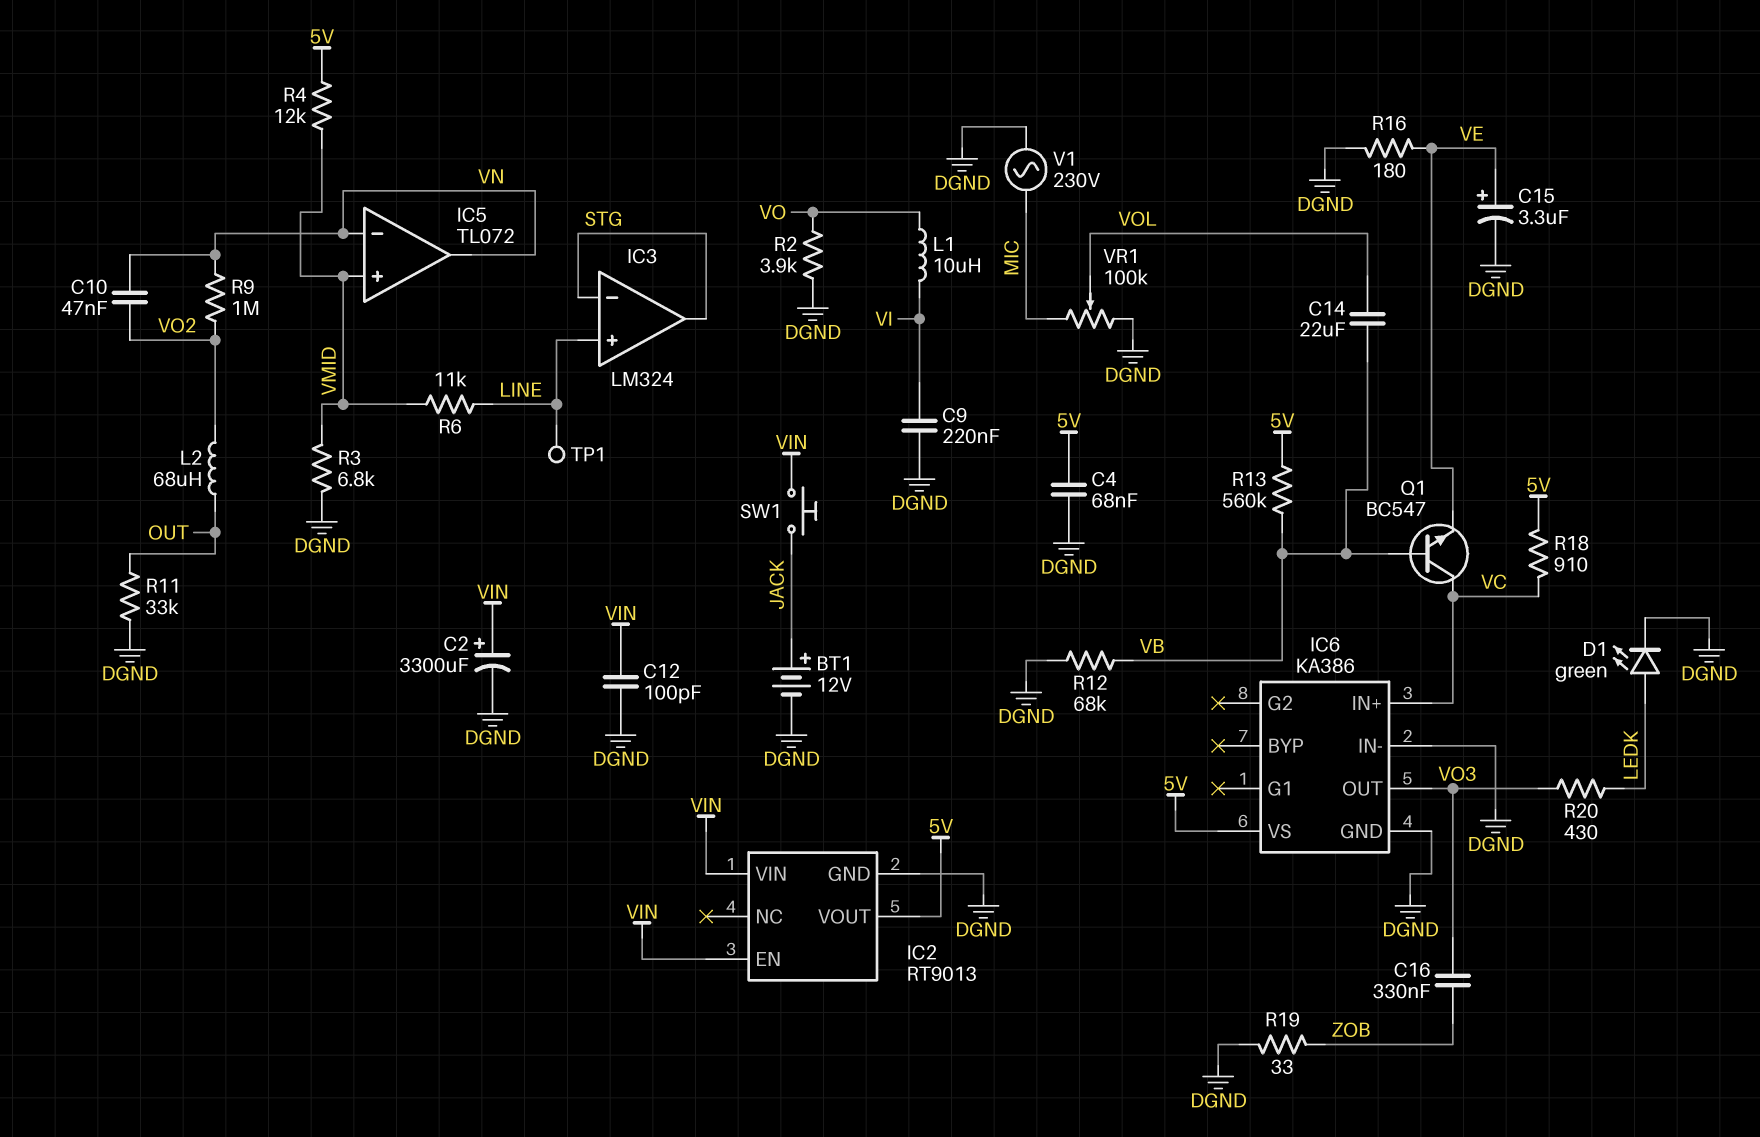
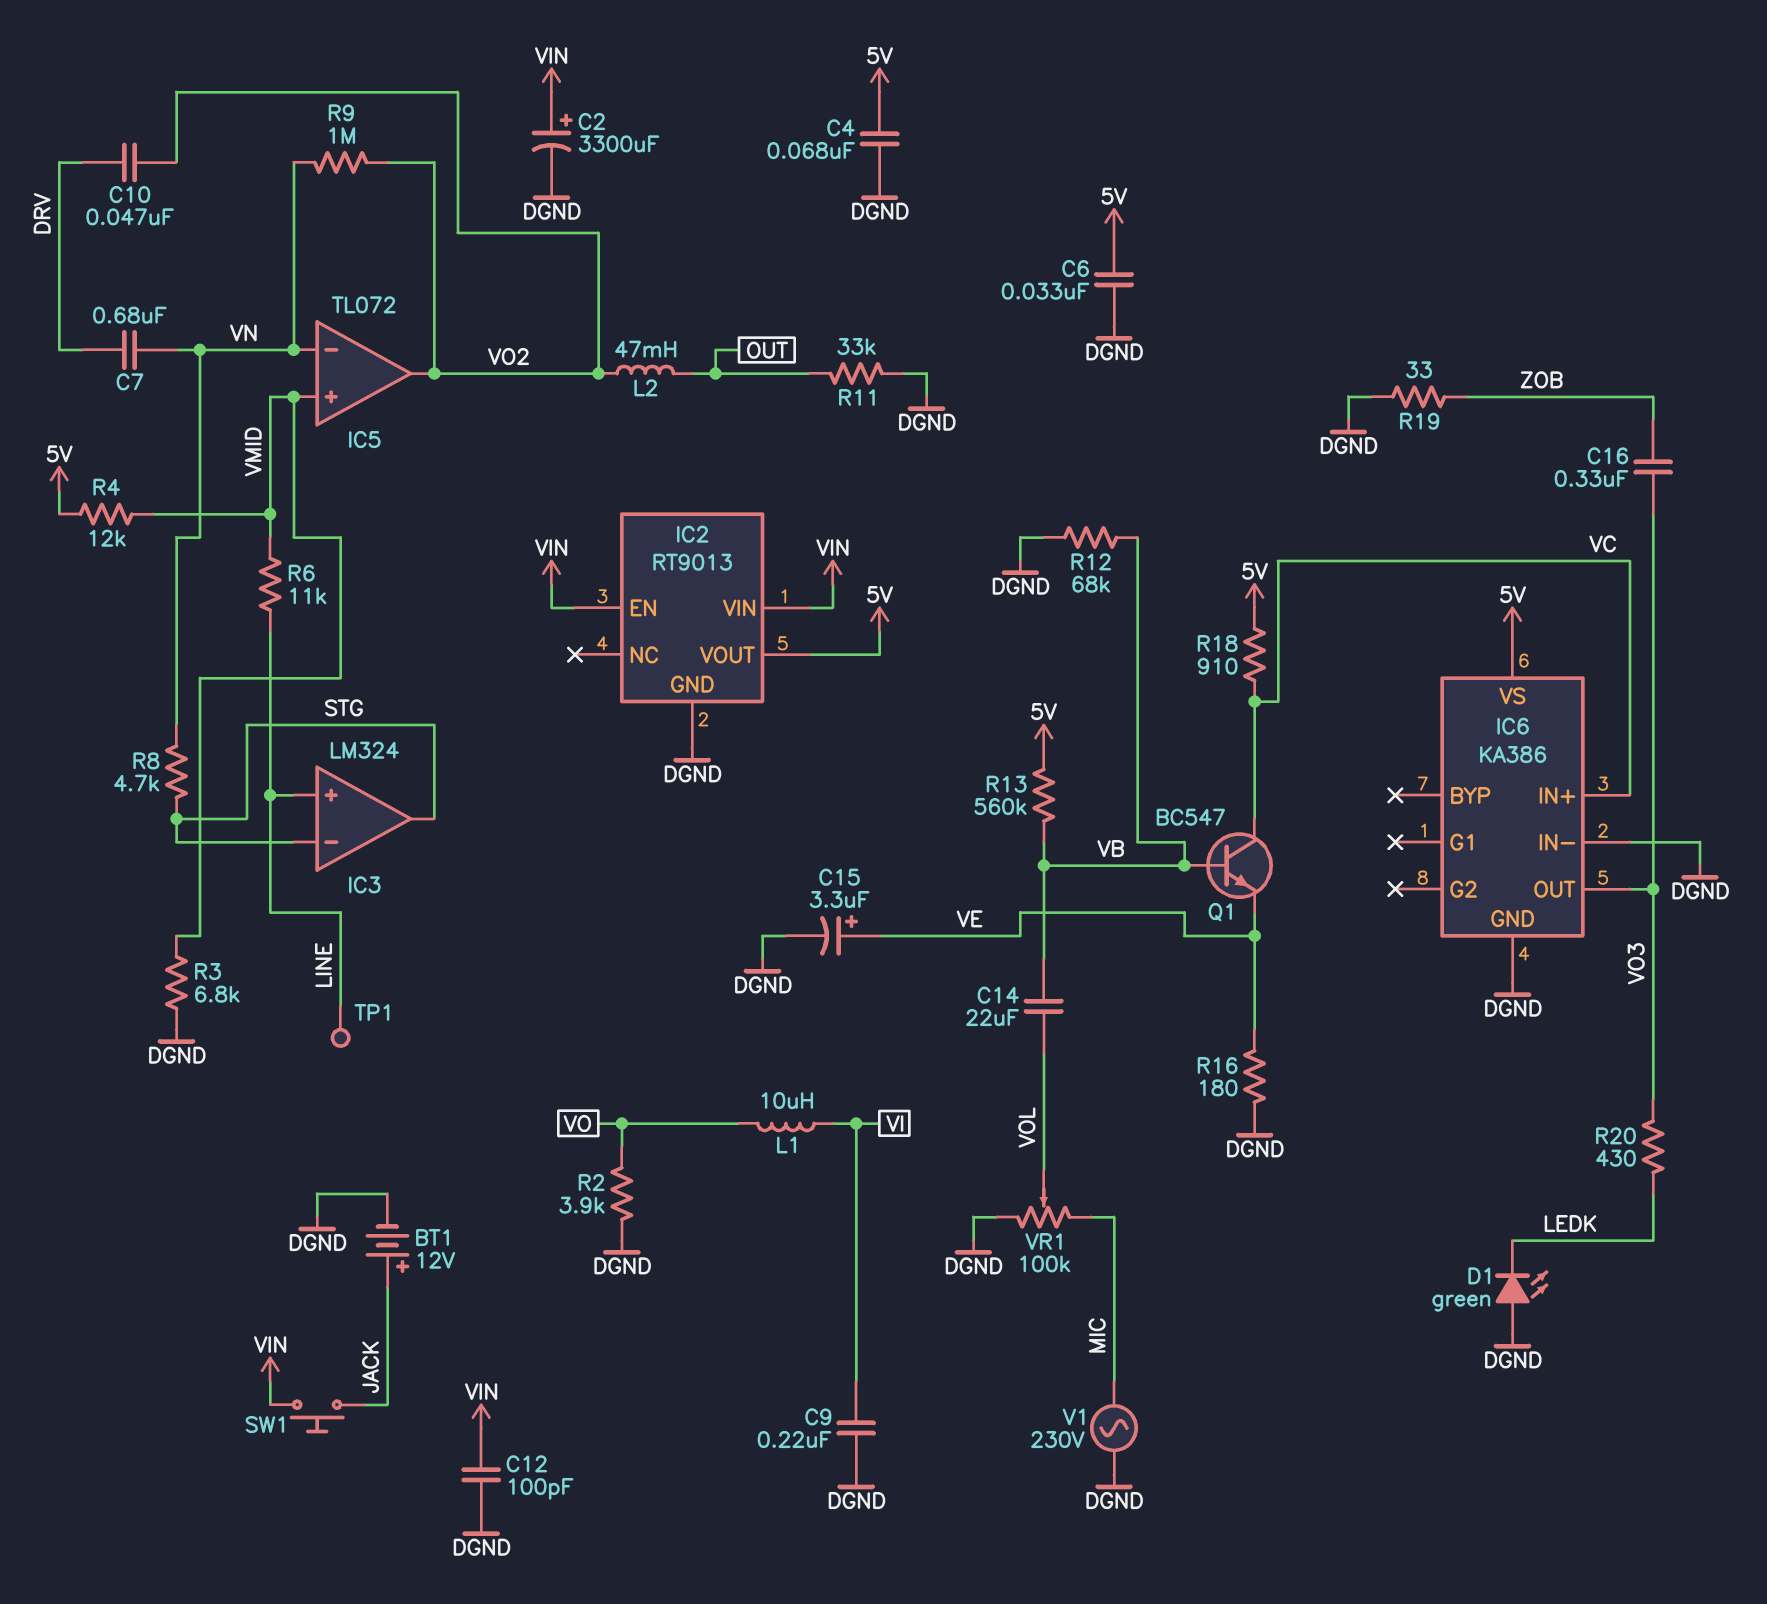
C6: none -> 33nF (5V, DGND)
C7: none -> 680nF (DRV, VN)
C10: 47nF (VN, VO2) -> 47nF (DRV, VO2)
D1: LED green (A LEDK, K DGND) -> LED green (A DGND, K LEDK)
IC5 pin out: VN -> VO2
L2: 68uH (OUT, VO2) -> 47mH (OUT, VO2)
R8: none -> 4.7k (STG, VN)

